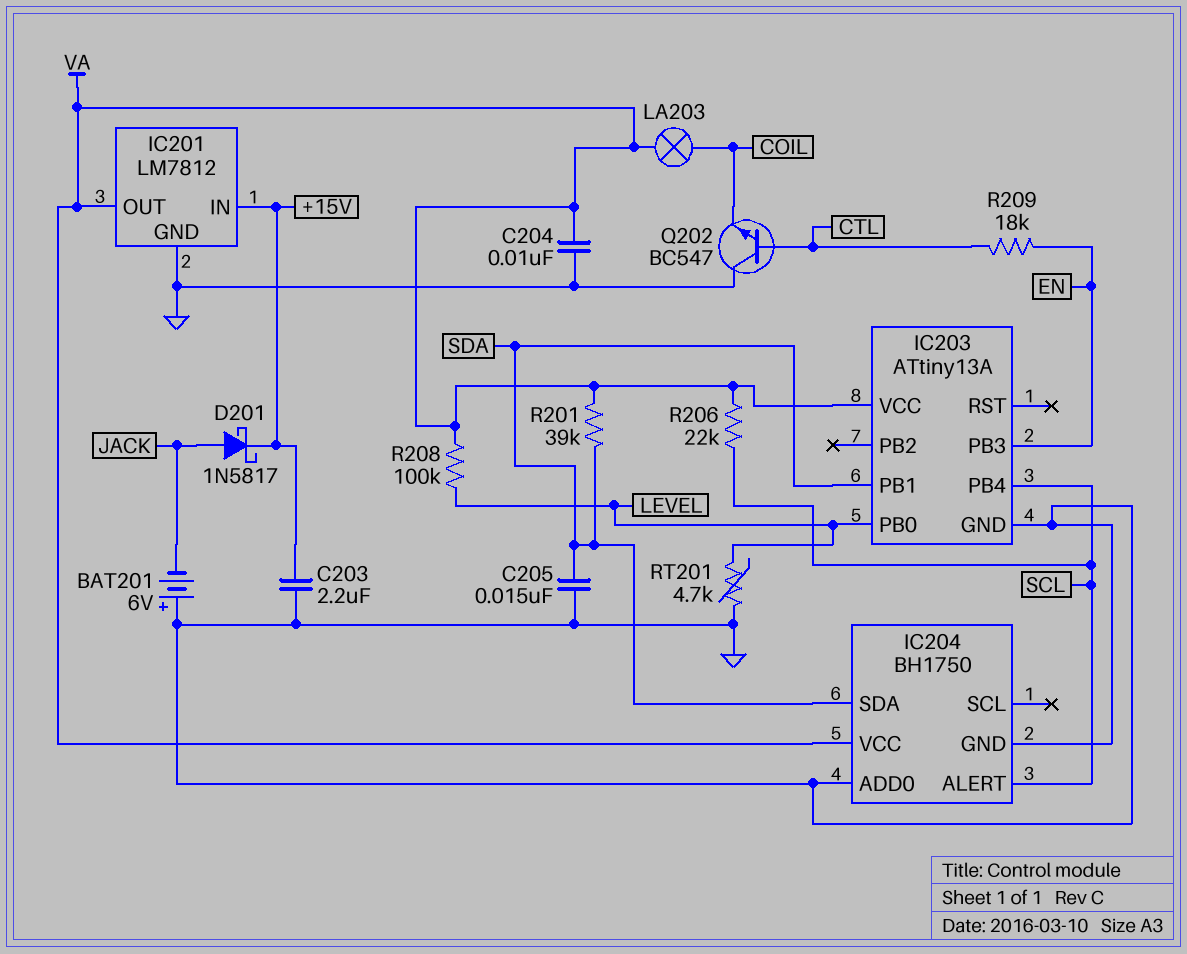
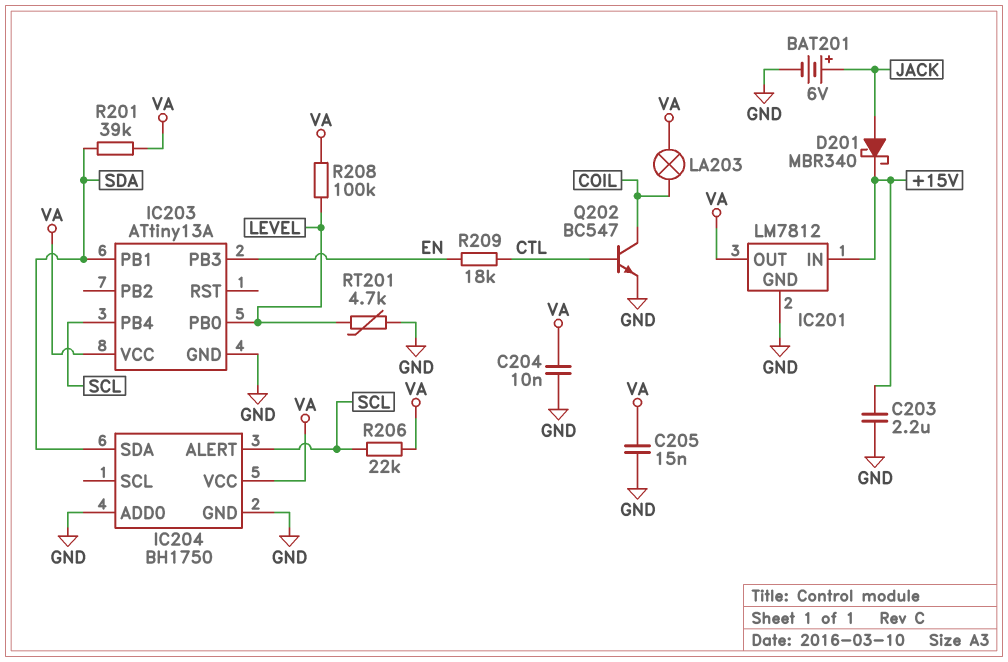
BAT201: 6V (plus GND, minus JACK) -> 6V (plus JACK, minus GND)
C205: 15nF (GND, SDA) -> 15nF (GND, VA)
D201: schottky 1N5817 (A JACK, K +15V) -> schottky MBR340 (A JACK, K +15V)
Q202: NPN BC547 (B CTL, C GND, E COIL) -> NPN BC547 (B CTL, C COIL, E GND)

